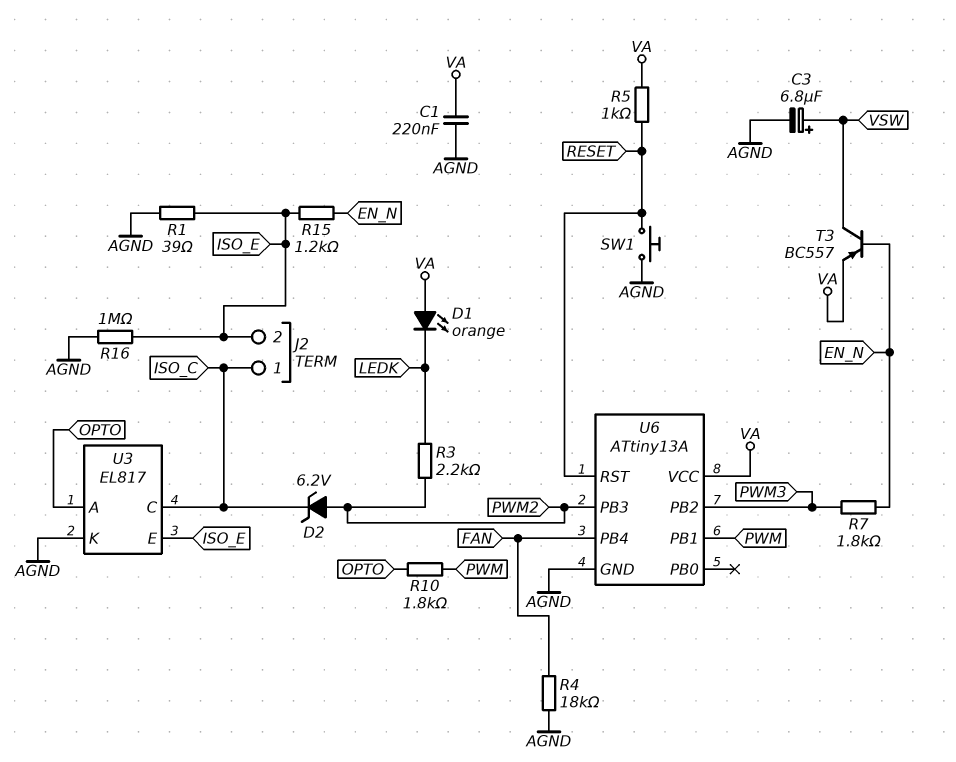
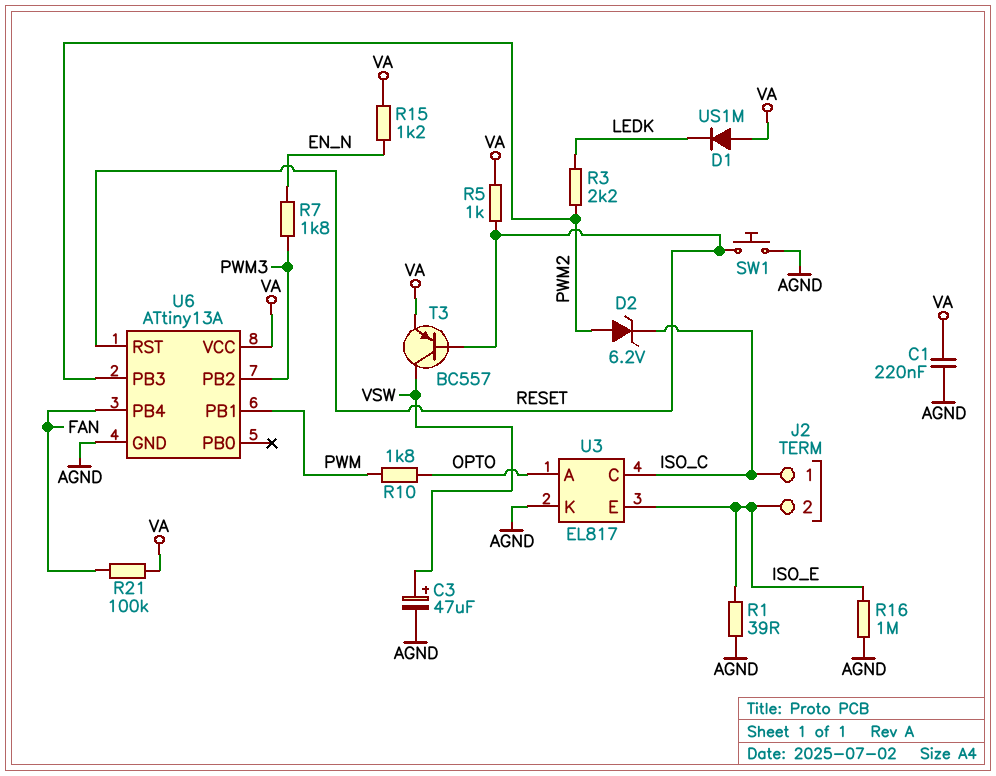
C3: 6.8uF (plus VSW, minus AGND) -> 47uF (plus VSW, minus AGND)
D1: LED orange (A VA, K LEDK) -> diode US1M (A VA, K LEDK)
R4: 18k (AGND, FAN) -> none
R15: 1.2k (EN_N, ISO_E) -> 1.2k (EN_N, VA)
R21: none -> 100k (FAN, VA)
T3: PNP BC557 (B EN_N, C VSW, E VA) -> PNP BC557 (B RESET, C VSW, E VA)

